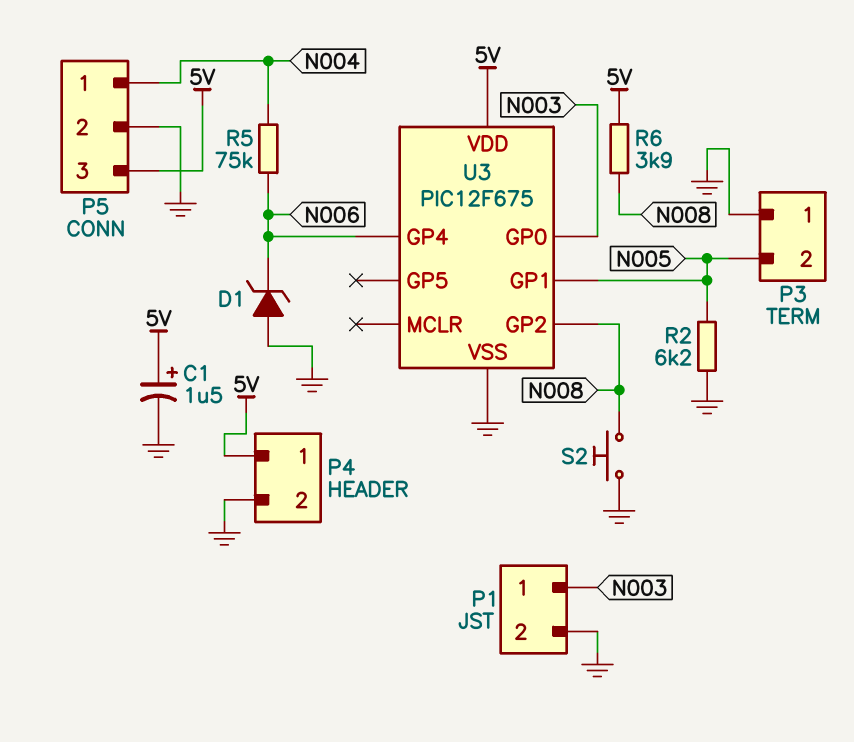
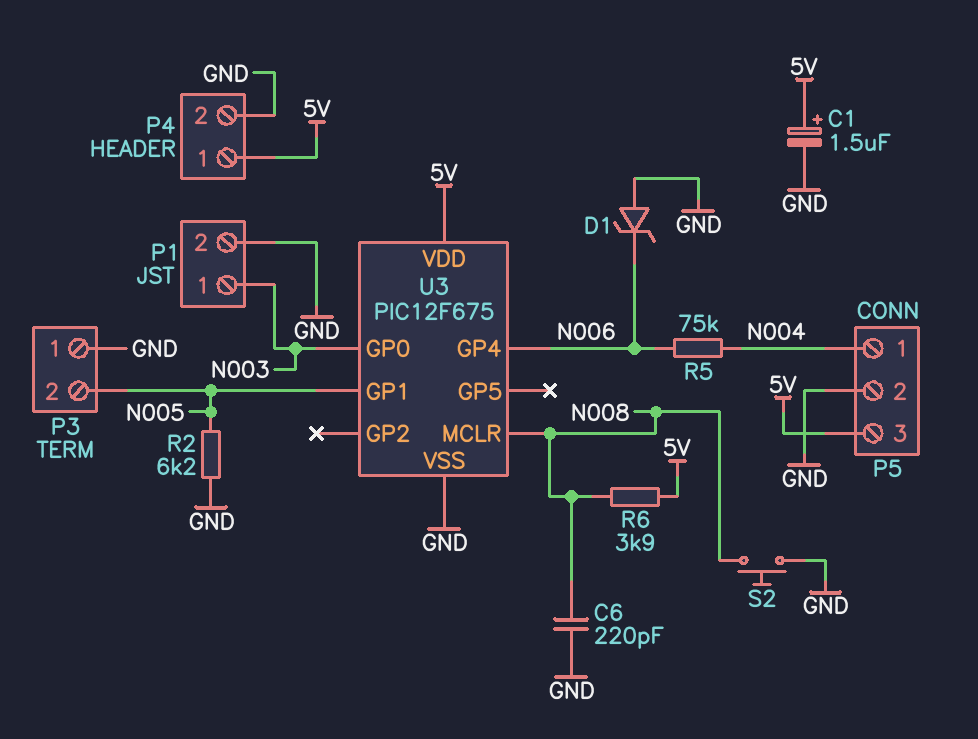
C6: none -> 220pF (GND, N008)
U3 pin GP2: N008 -> none
U3 pin MCLR: none -> N008

